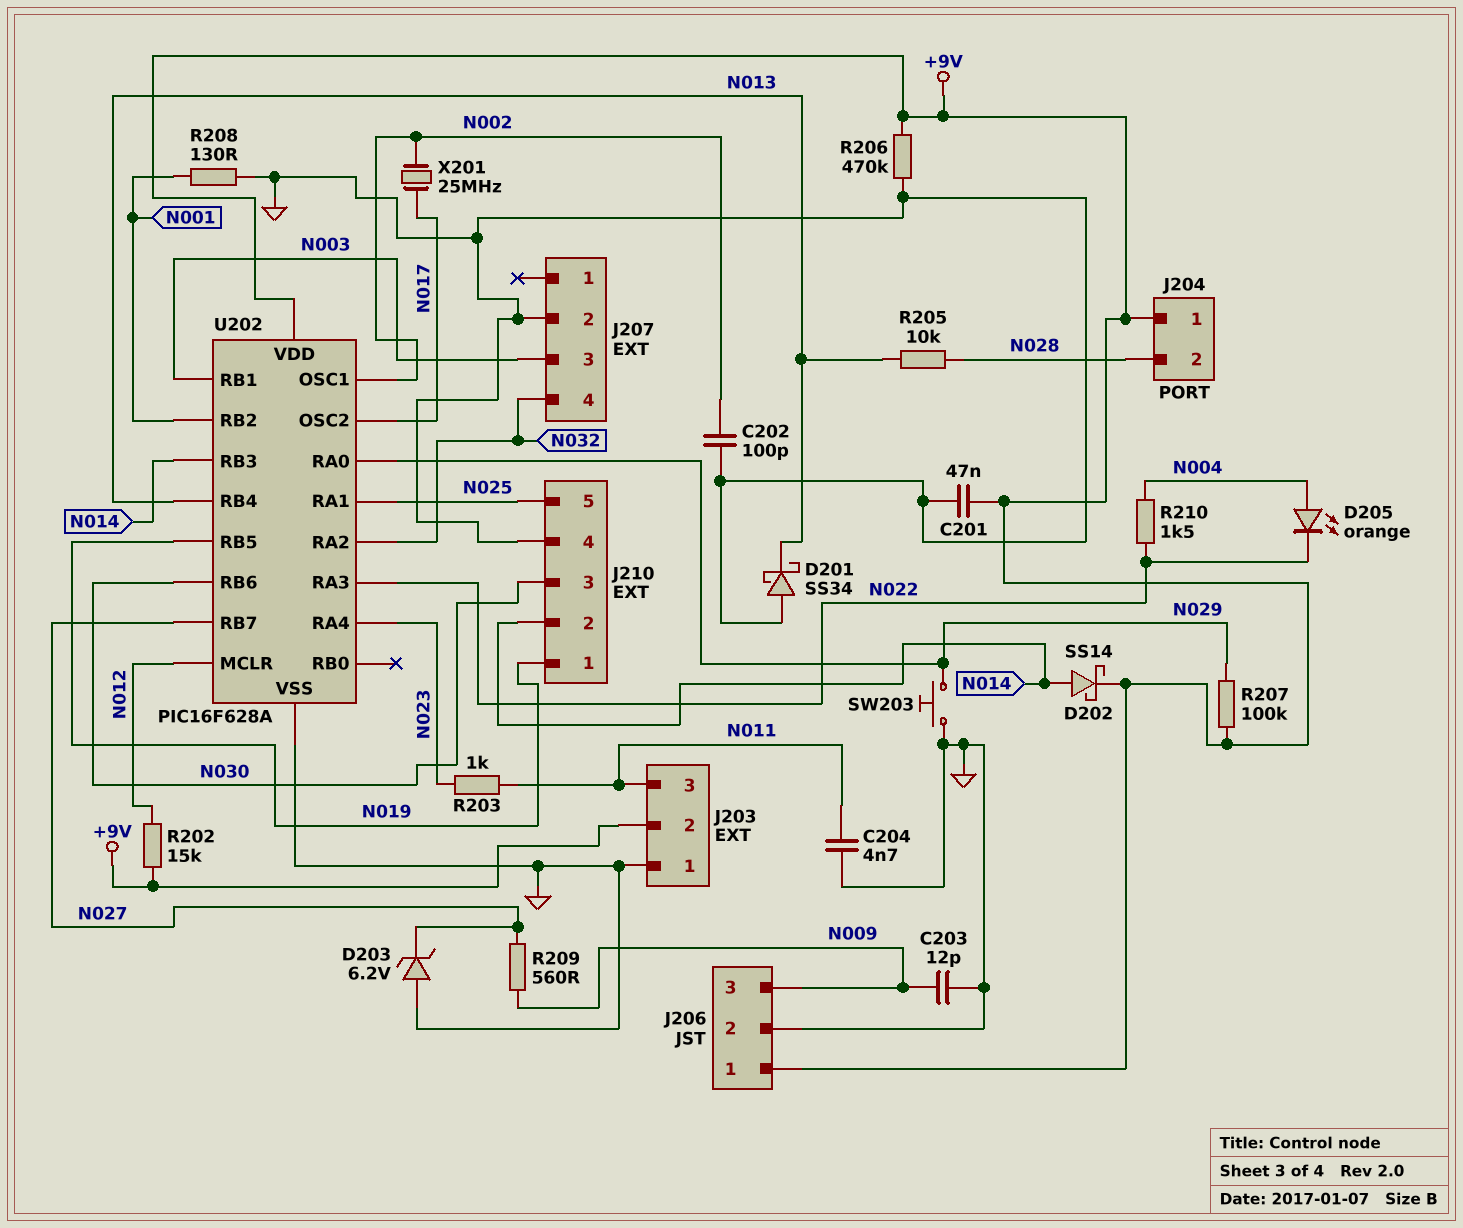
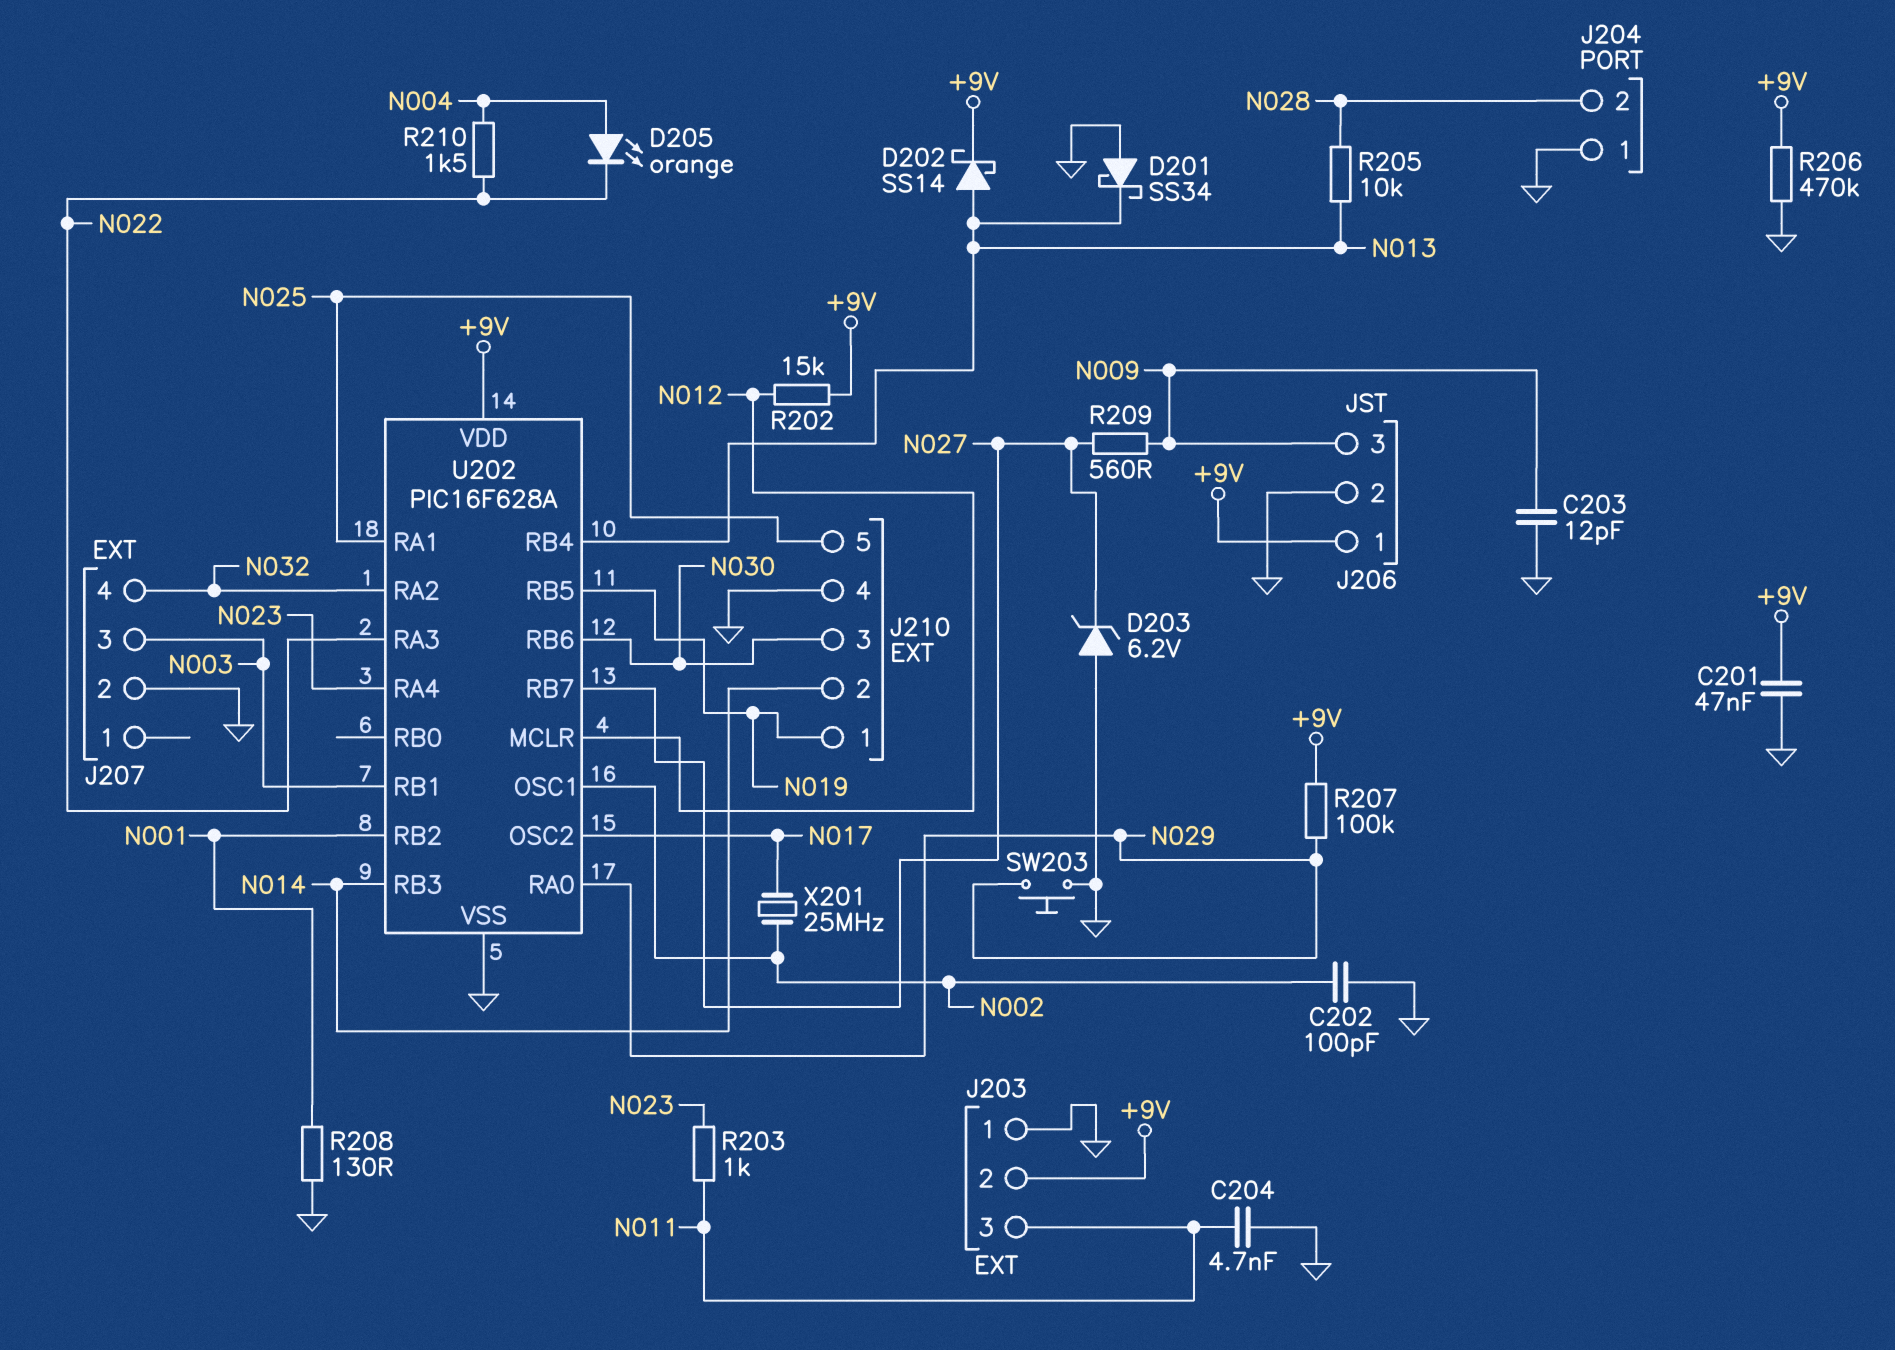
D202: schottky SS14 (A N014, K +9V) -> schottky SS14 (A N013, K +9V)
J204 pin 1: +9V -> GND

